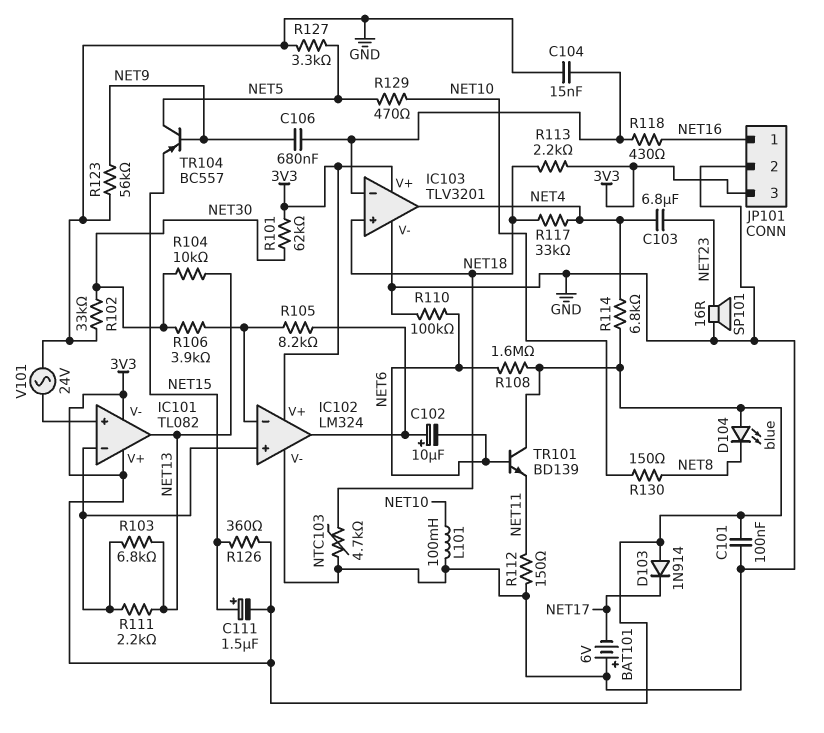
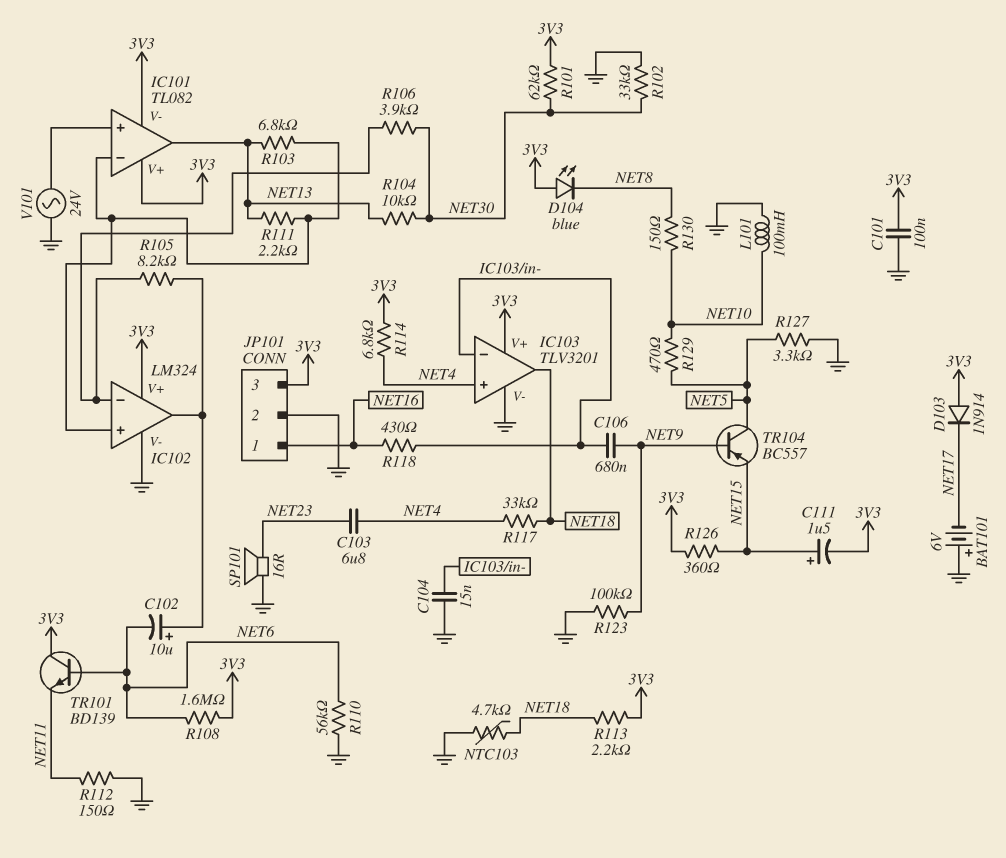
IC103 pin in+: NET18 -> NET4
IC103 pin out: NET4 -> NET18
R110: 100k (GND, NET6) -> 56k (GND, NET6)
R123: 56k (GND, NET9) -> 100k (GND, NET9)

